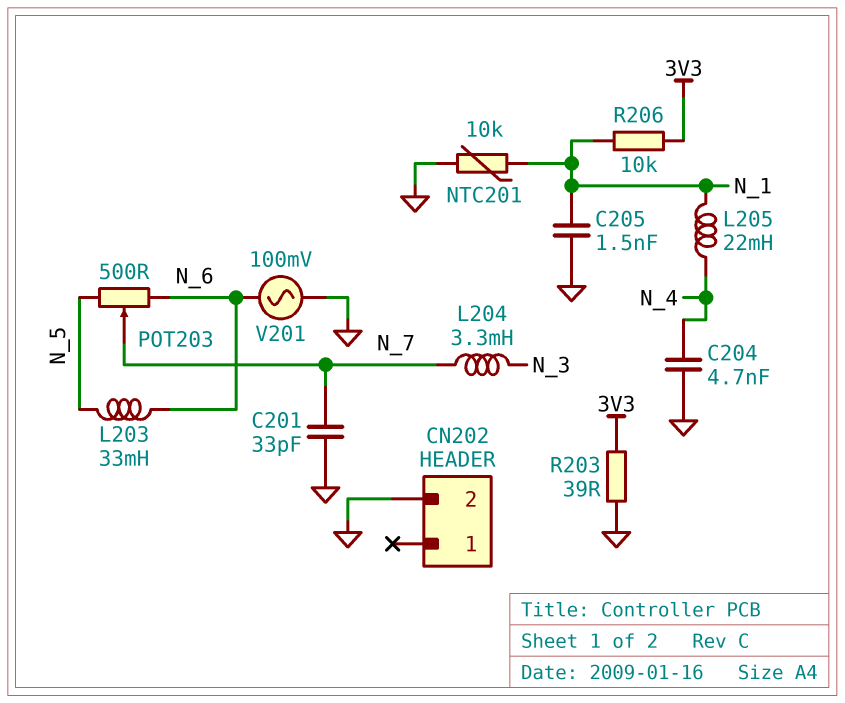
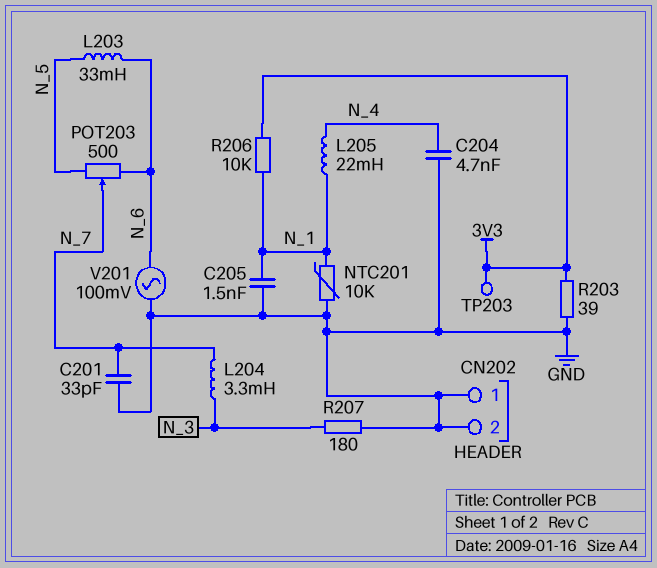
CN202 pin 1: none -> GND
R207: none -> 180 (GND, N_3)
TP203: none -> test point (3V3)

